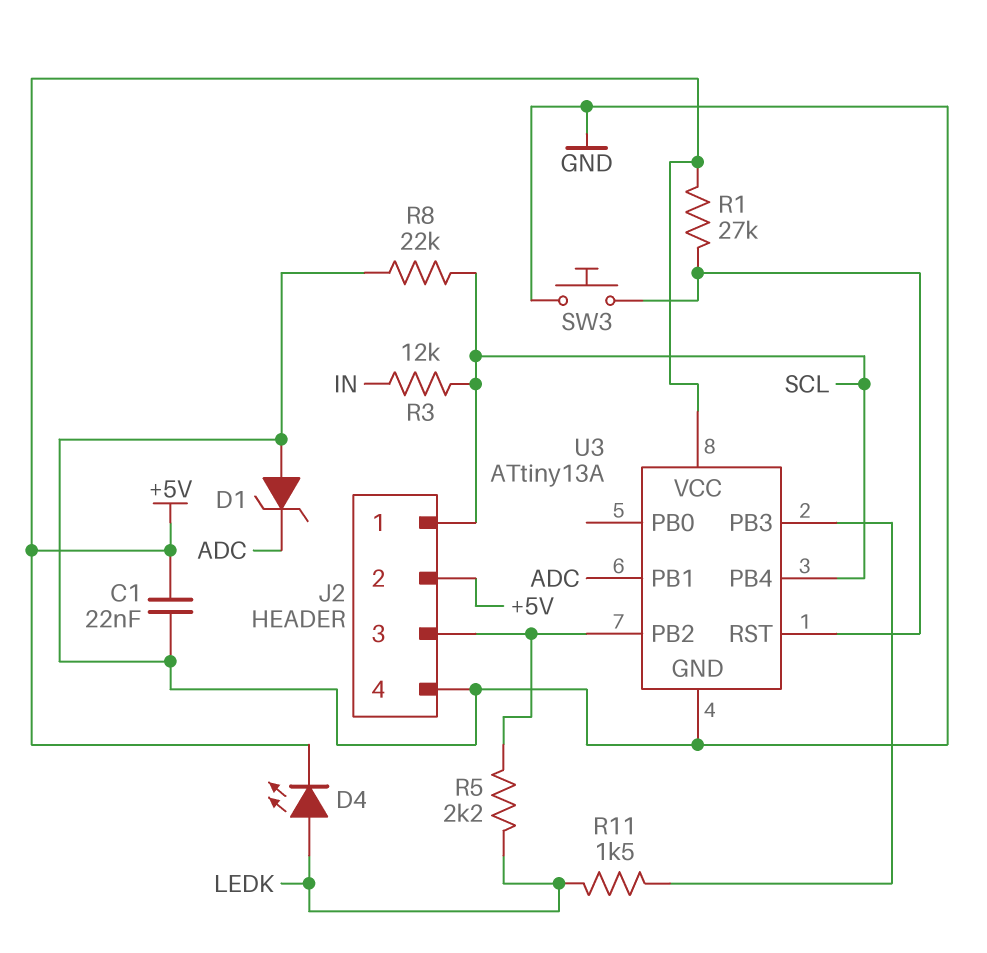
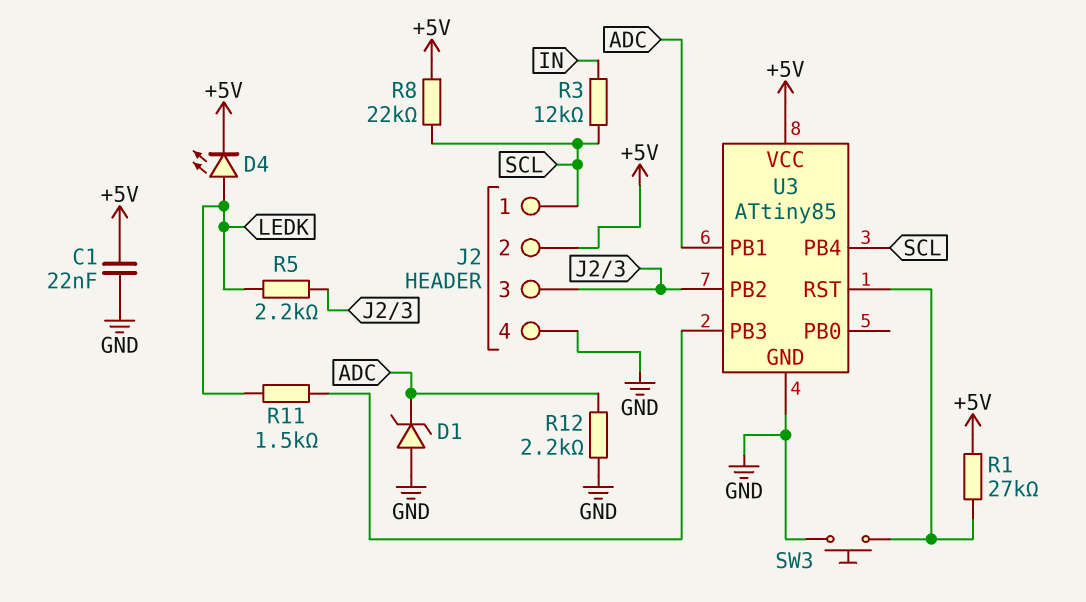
R8: 22k (GND, SCL) -> 22k (+5V, SCL)
R12: none -> 2.2k (ADC, GND)
U3: ATtiny13A -> ATtiny85

